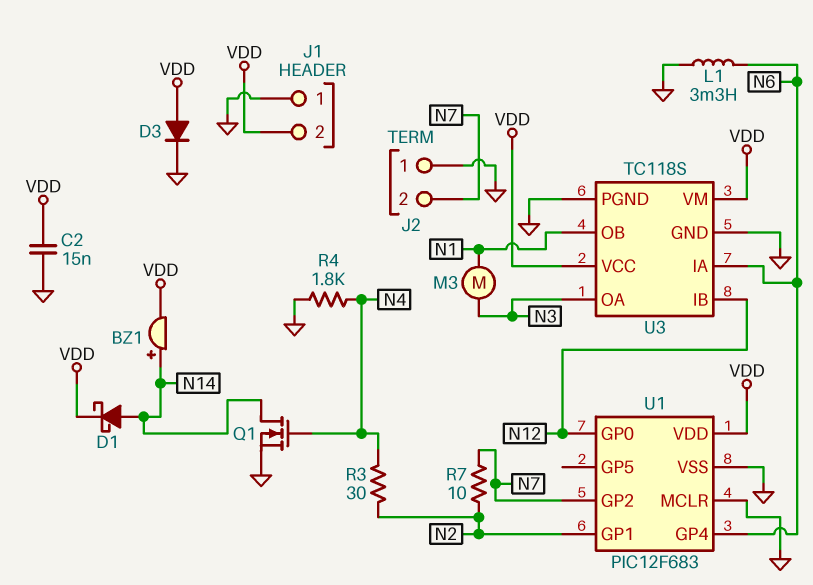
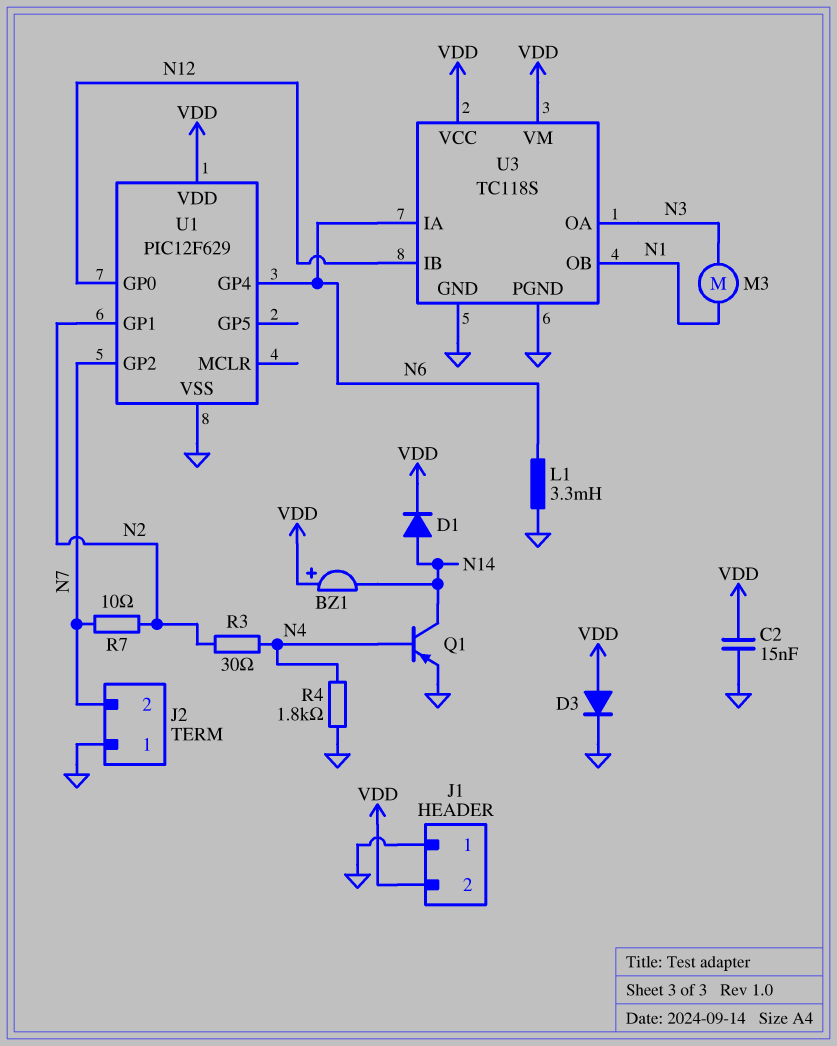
BZ1: buzzer (plus N14, minus VDD) -> buzzer (plus VDD, minus N14)
D1: schottky (A N14, K VDD) -> diode (A N14, K VDD)
Q1: NMOS (G N4, D N14, S GND) -> PNP (B N4, C N14, E GND)
U1: PIC12F683 -> PIC12F629
U1 pin MCLR: GND -> none

